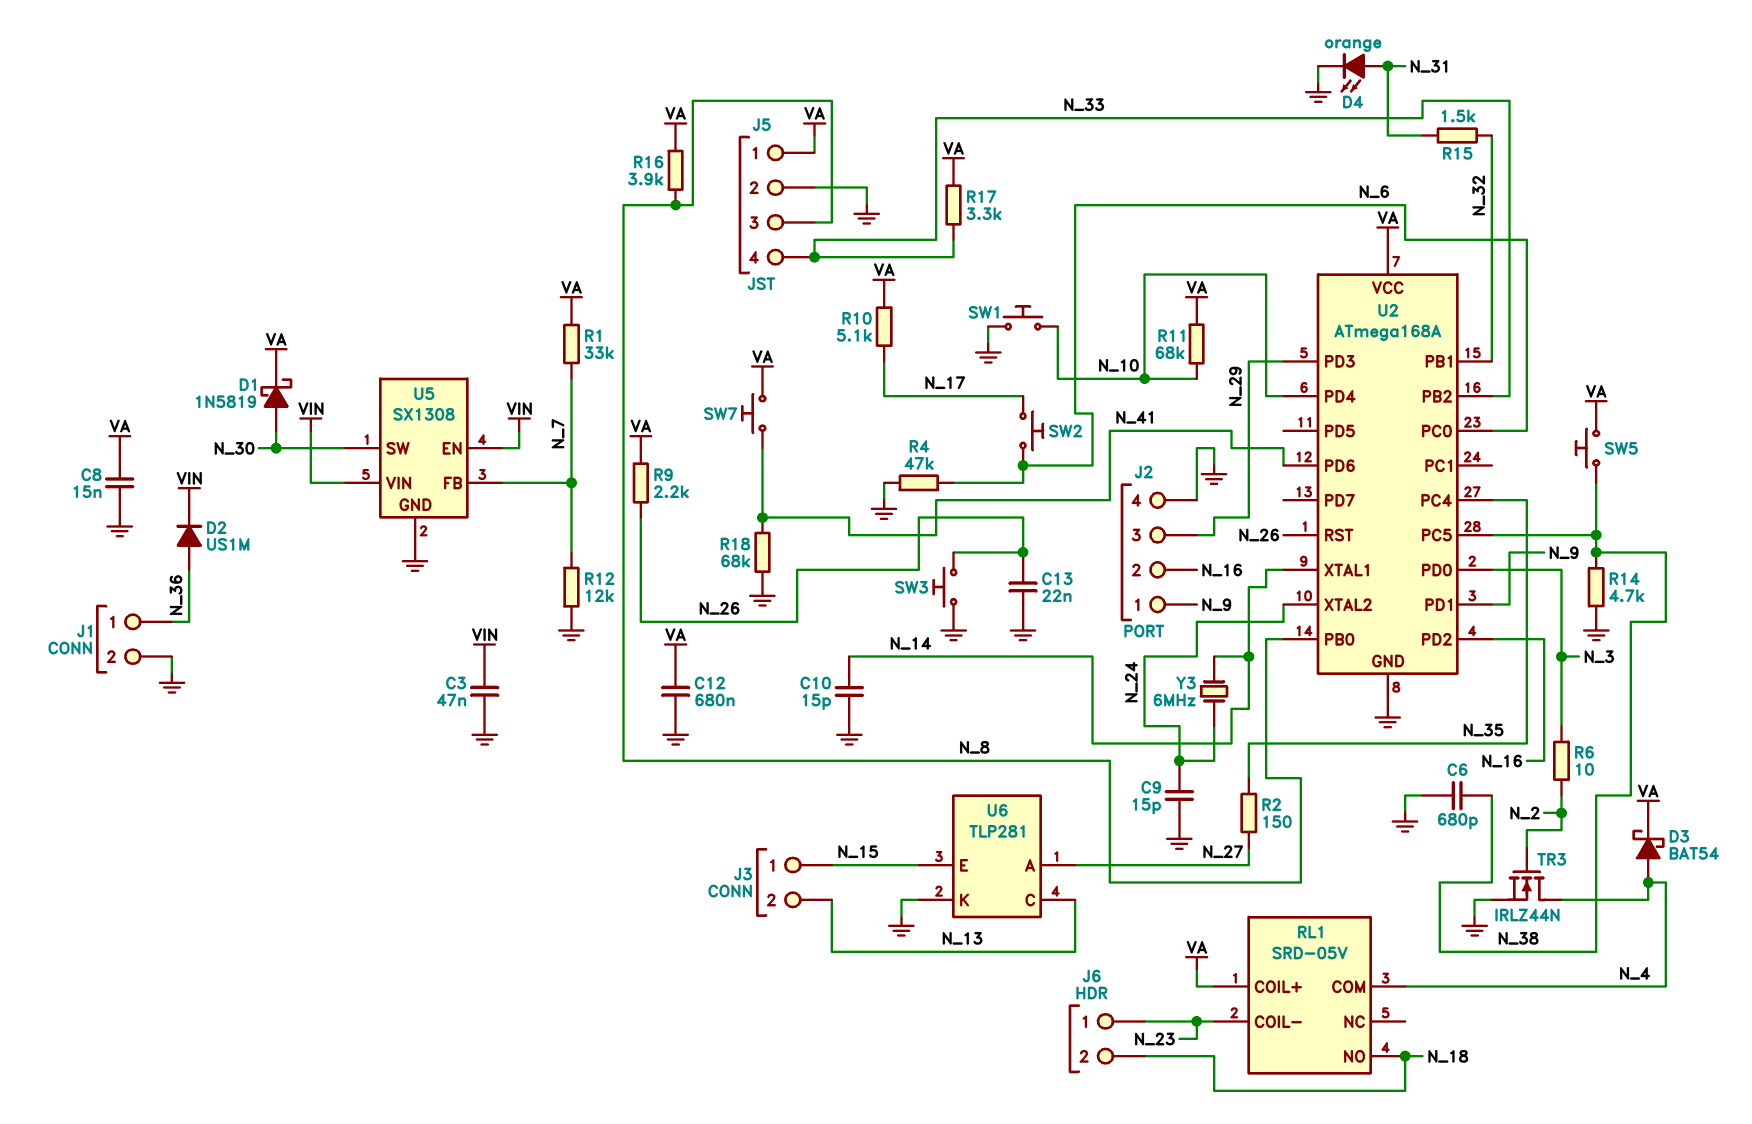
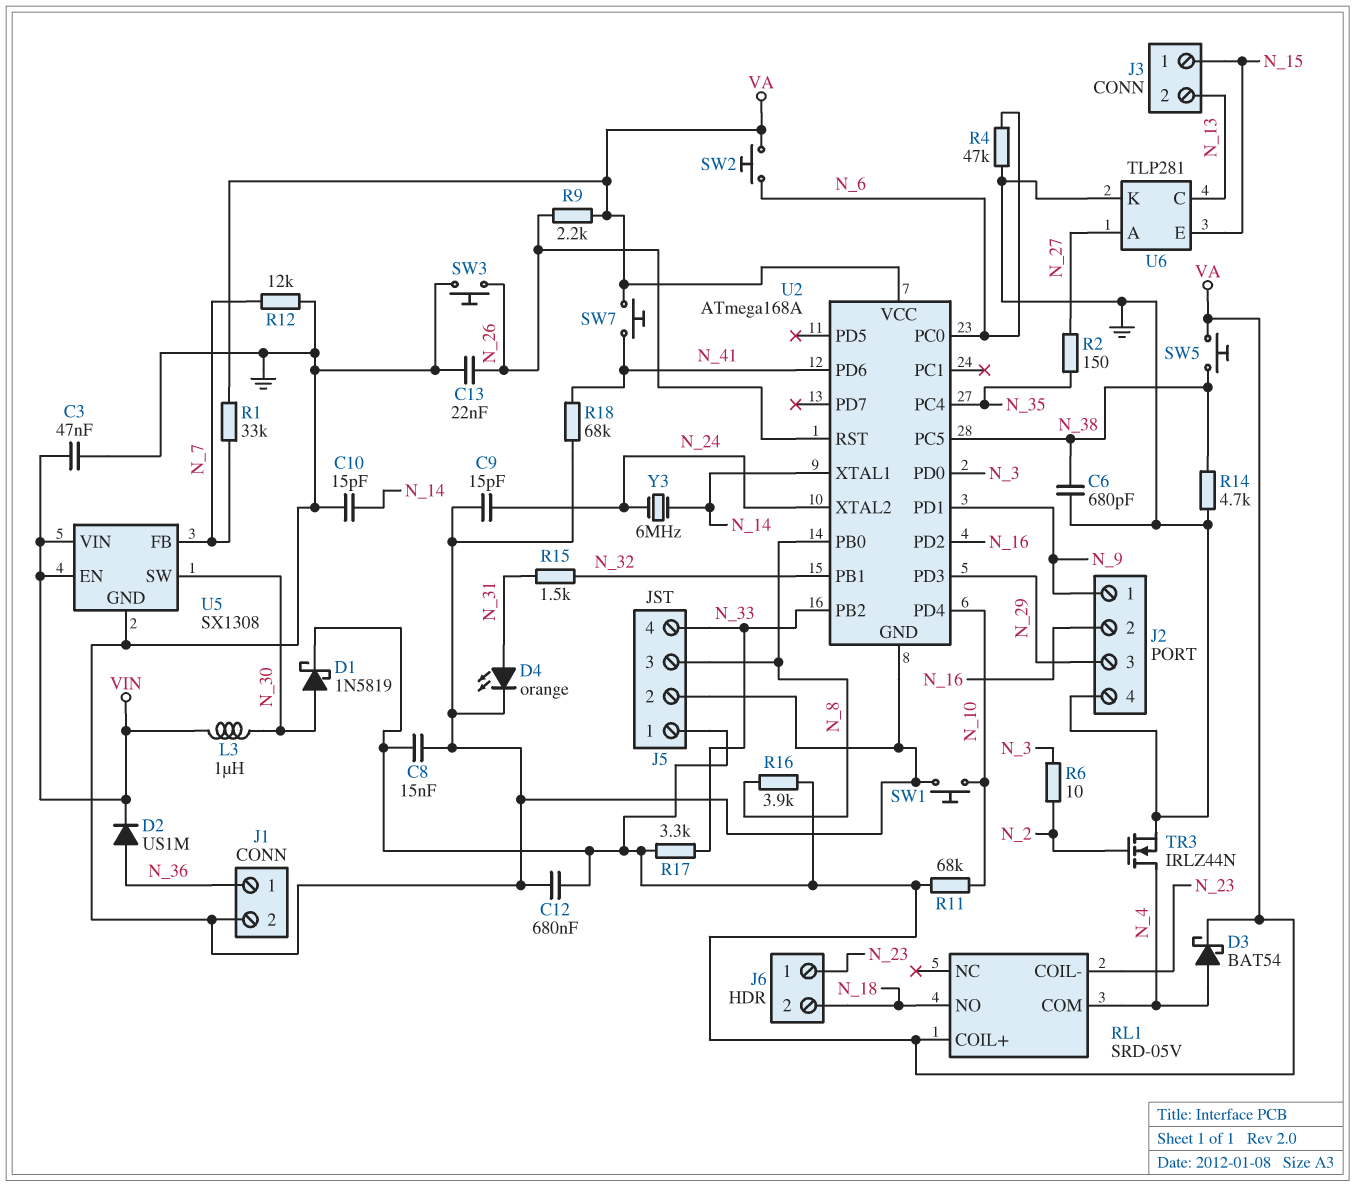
L3: none -> 1uH (N_30, VIN)
R10: 5.1k (N_17, VA) -> none
SW2: button (N_6, N_17) -> button (N_6, VA)

